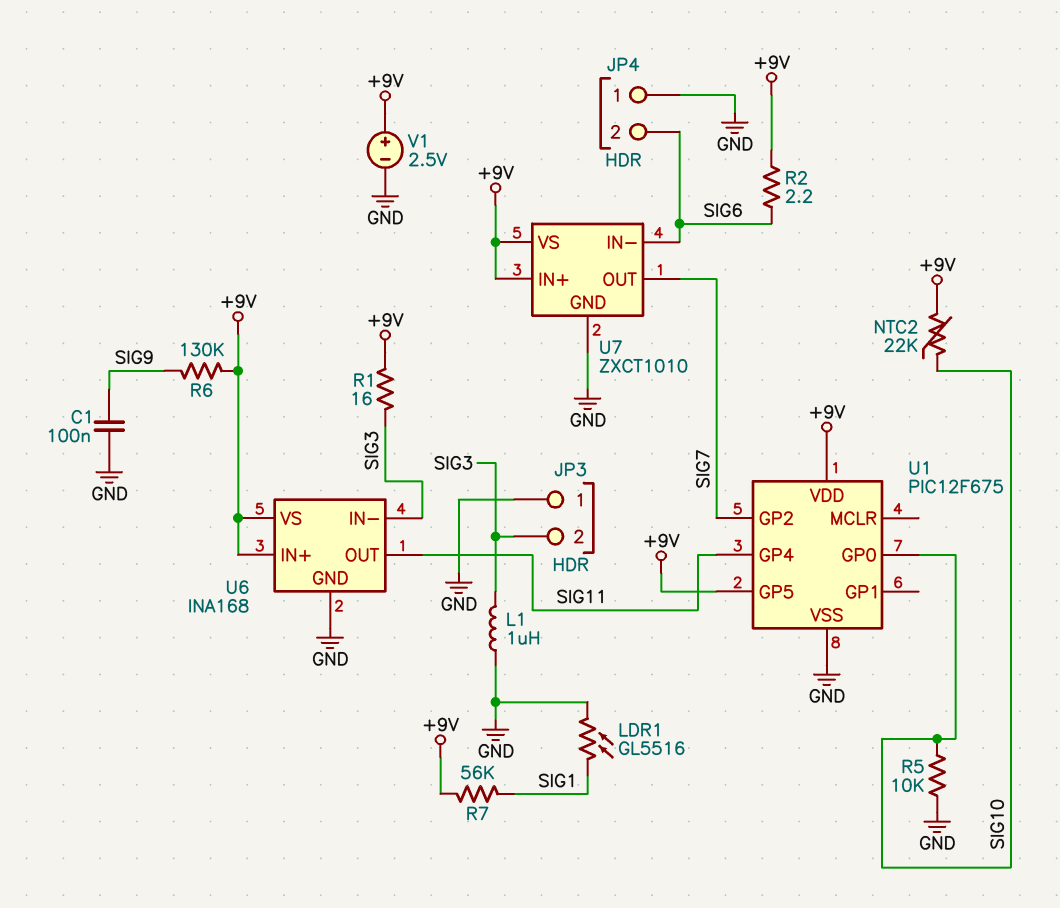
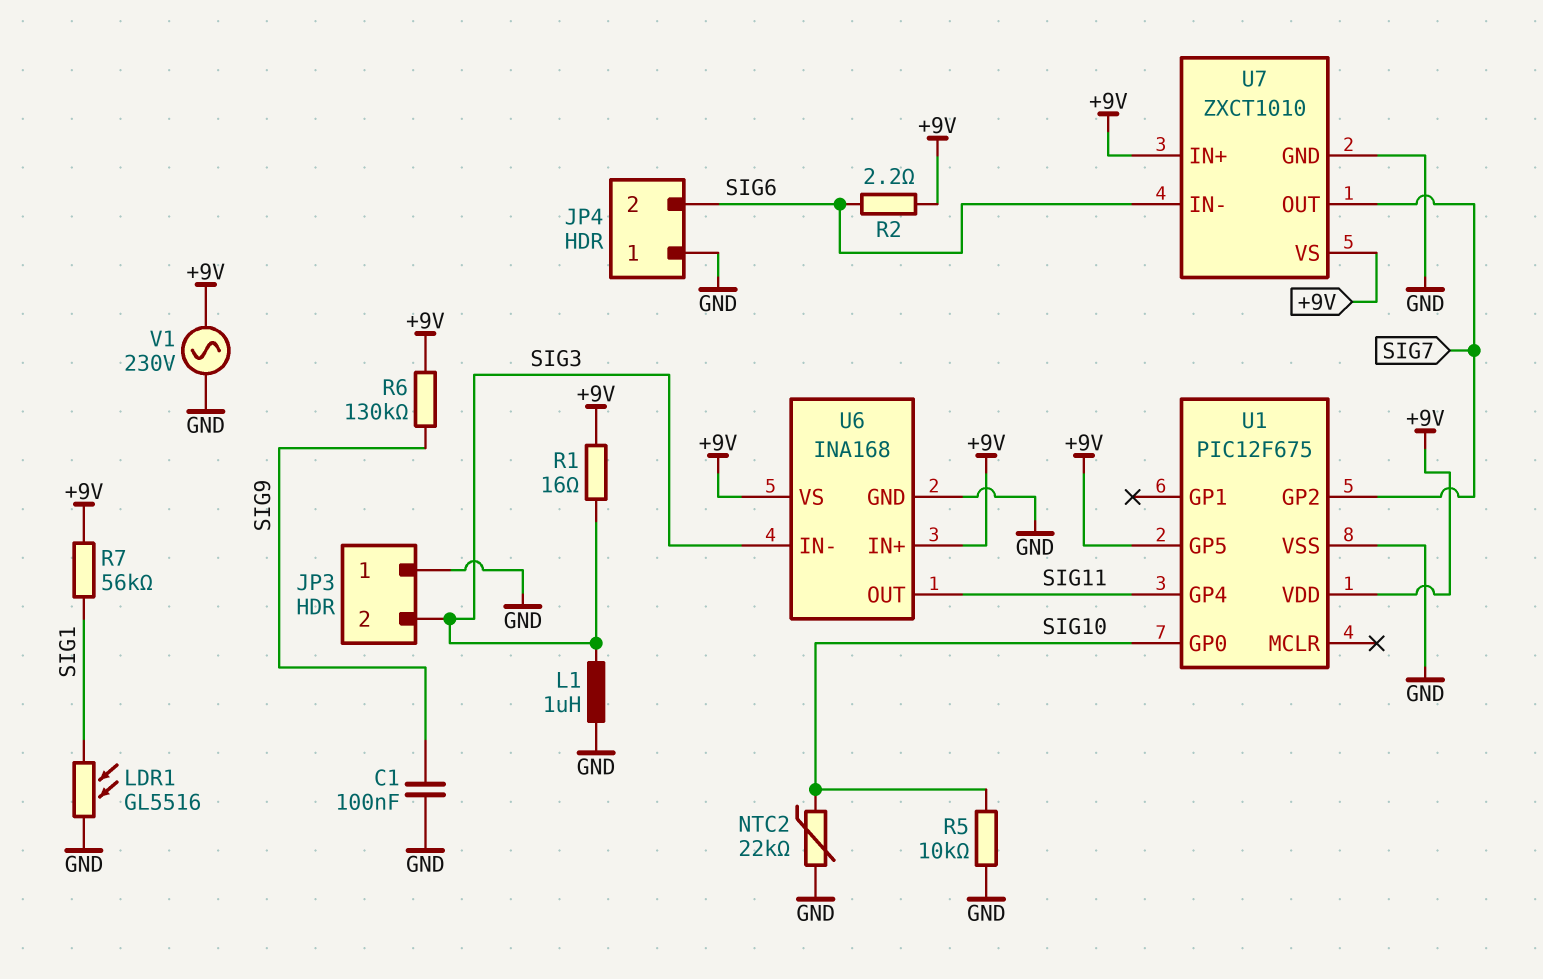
NTC2: 22k (+9V, SIG10) -> 22k (GND, SIG10)
V1: 2.5V (plus +9V, minus GND) -> AC 230V (+9V, GND)

